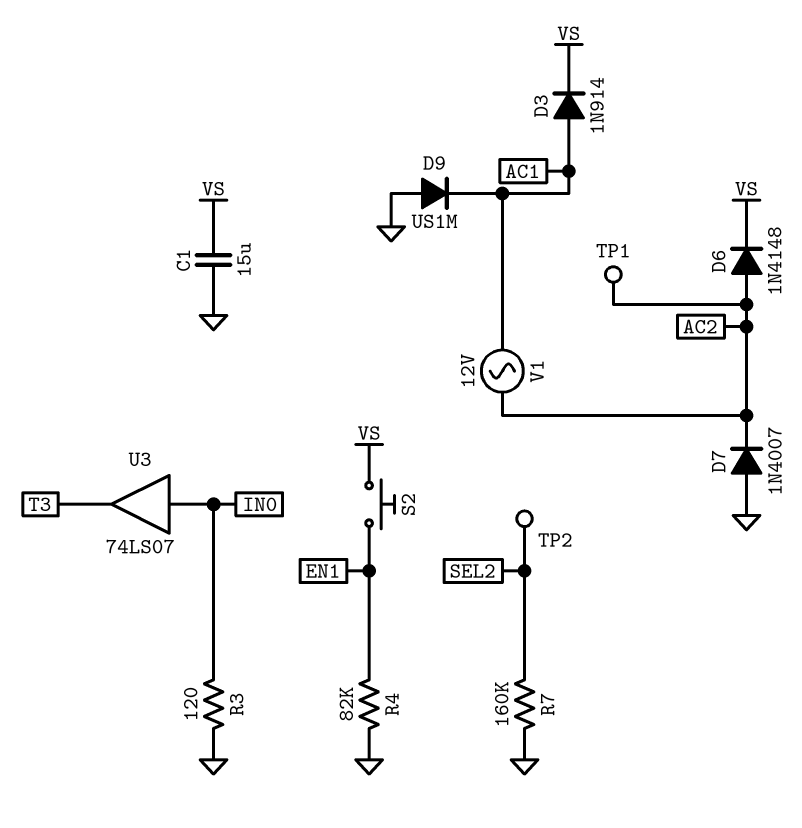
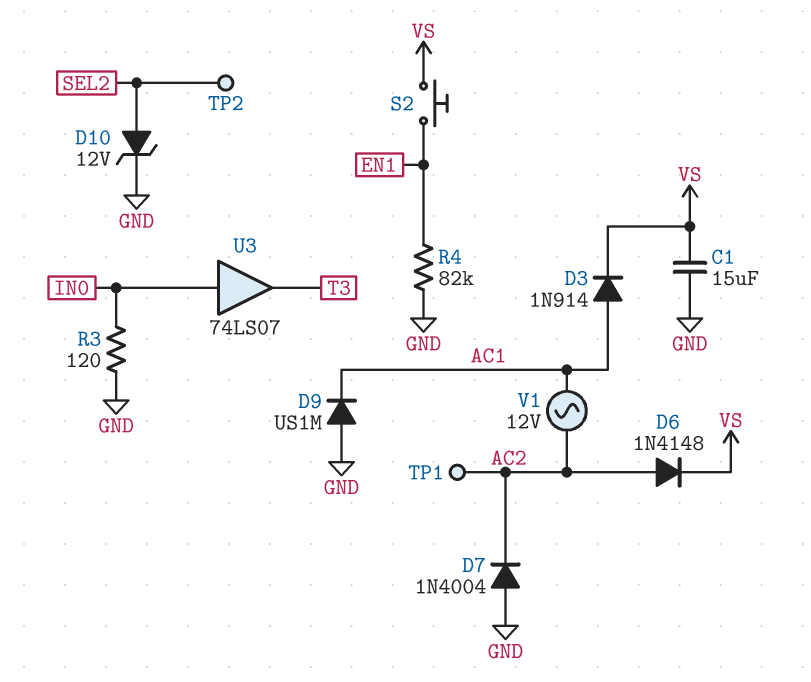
D7: diode 1N4007 (A GND, K AC2) -> diode 1N4004 (A GND, K AC2)
D10: none -> zener 12V (A SEL2, K GND)
R7: 160k (GND, SEL2) -> none

